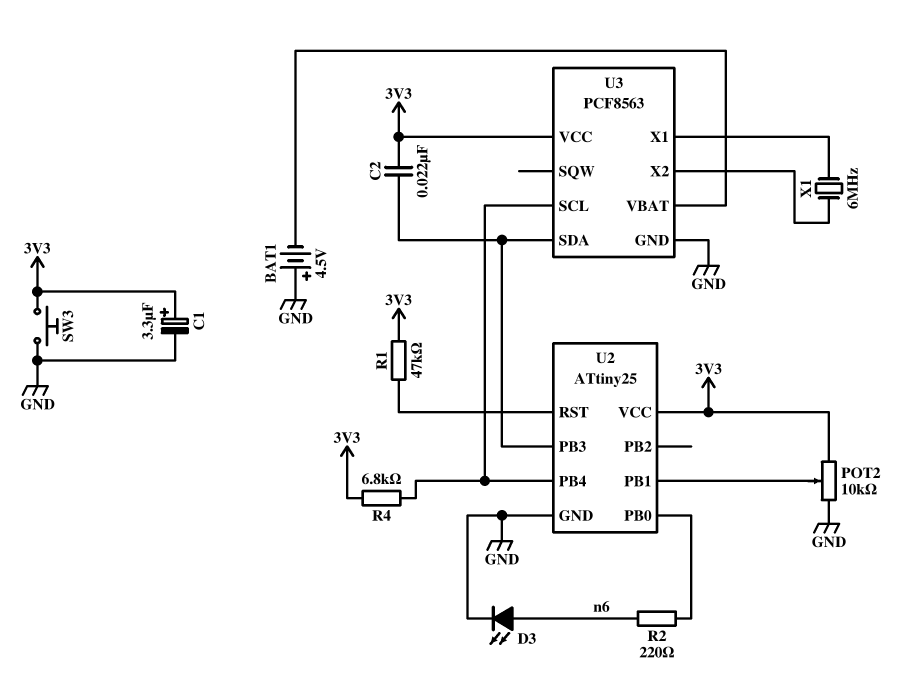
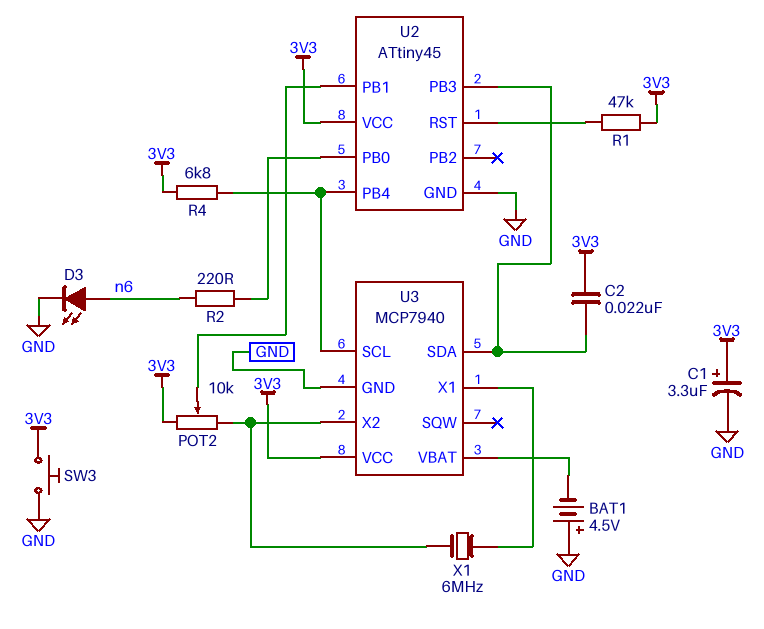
POT2: 10k (3V3, GND, wiper U2/PB1) -> 10k (3V3, U3/X2, wiper U2/PB1)
U2: ATtiny25 -> ATtiny45
U3: PCF8563 -> MCP7940

